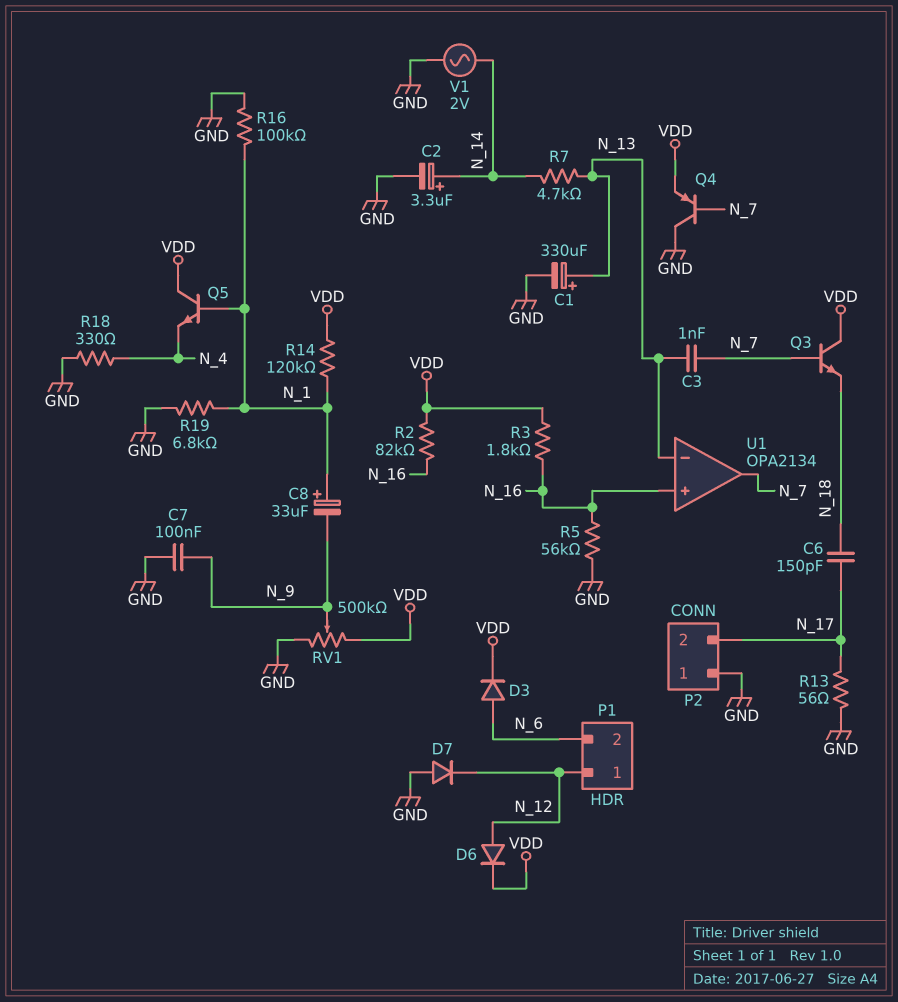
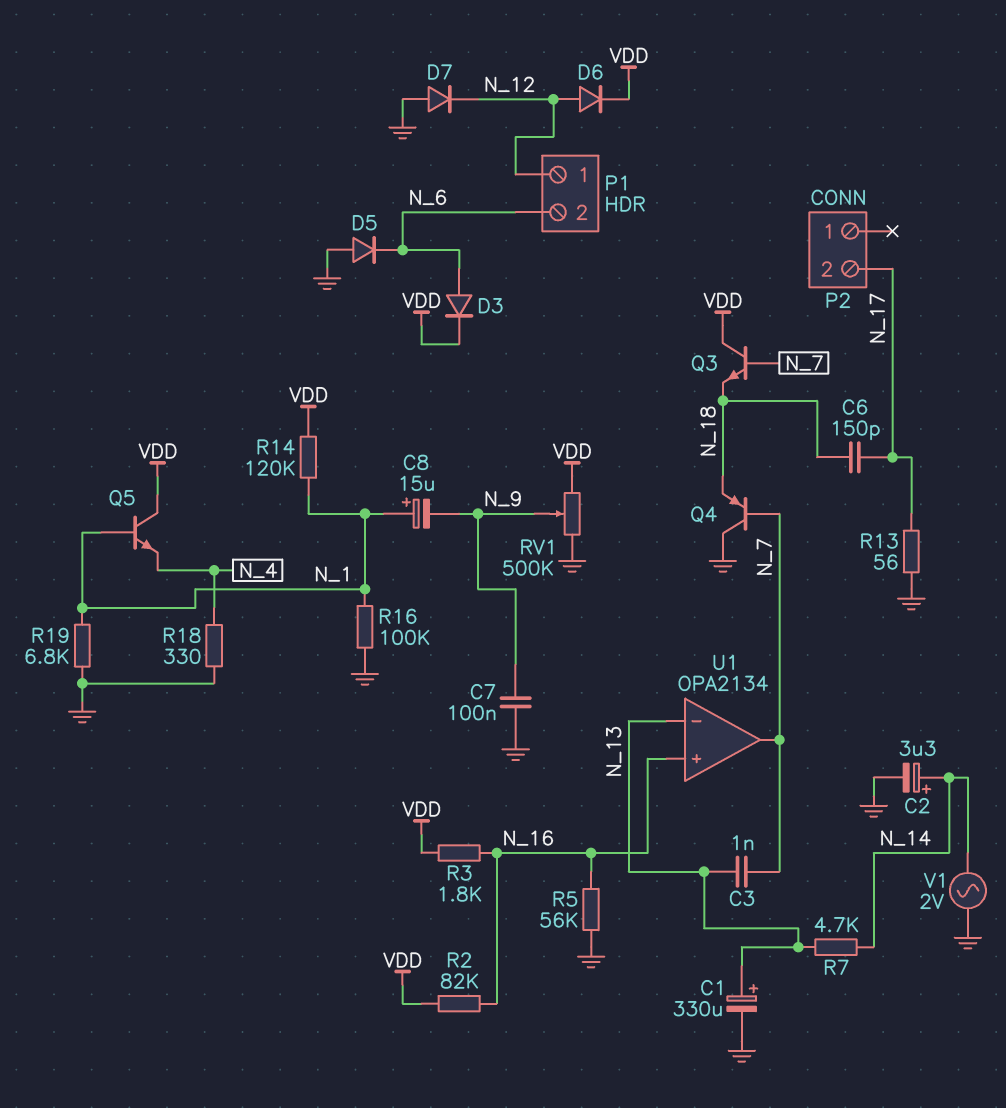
C8: 33uF (plus N_1, minus N_9) -> 15uF (plus N_1, minus N_9)
D5: none -> diode (A GND, K N_6)
P2 pin 1: GND -> none
Q4: PNP (B N_7, C GND, E VDD) -> PNP (B N_7, C GND, E N_18)

